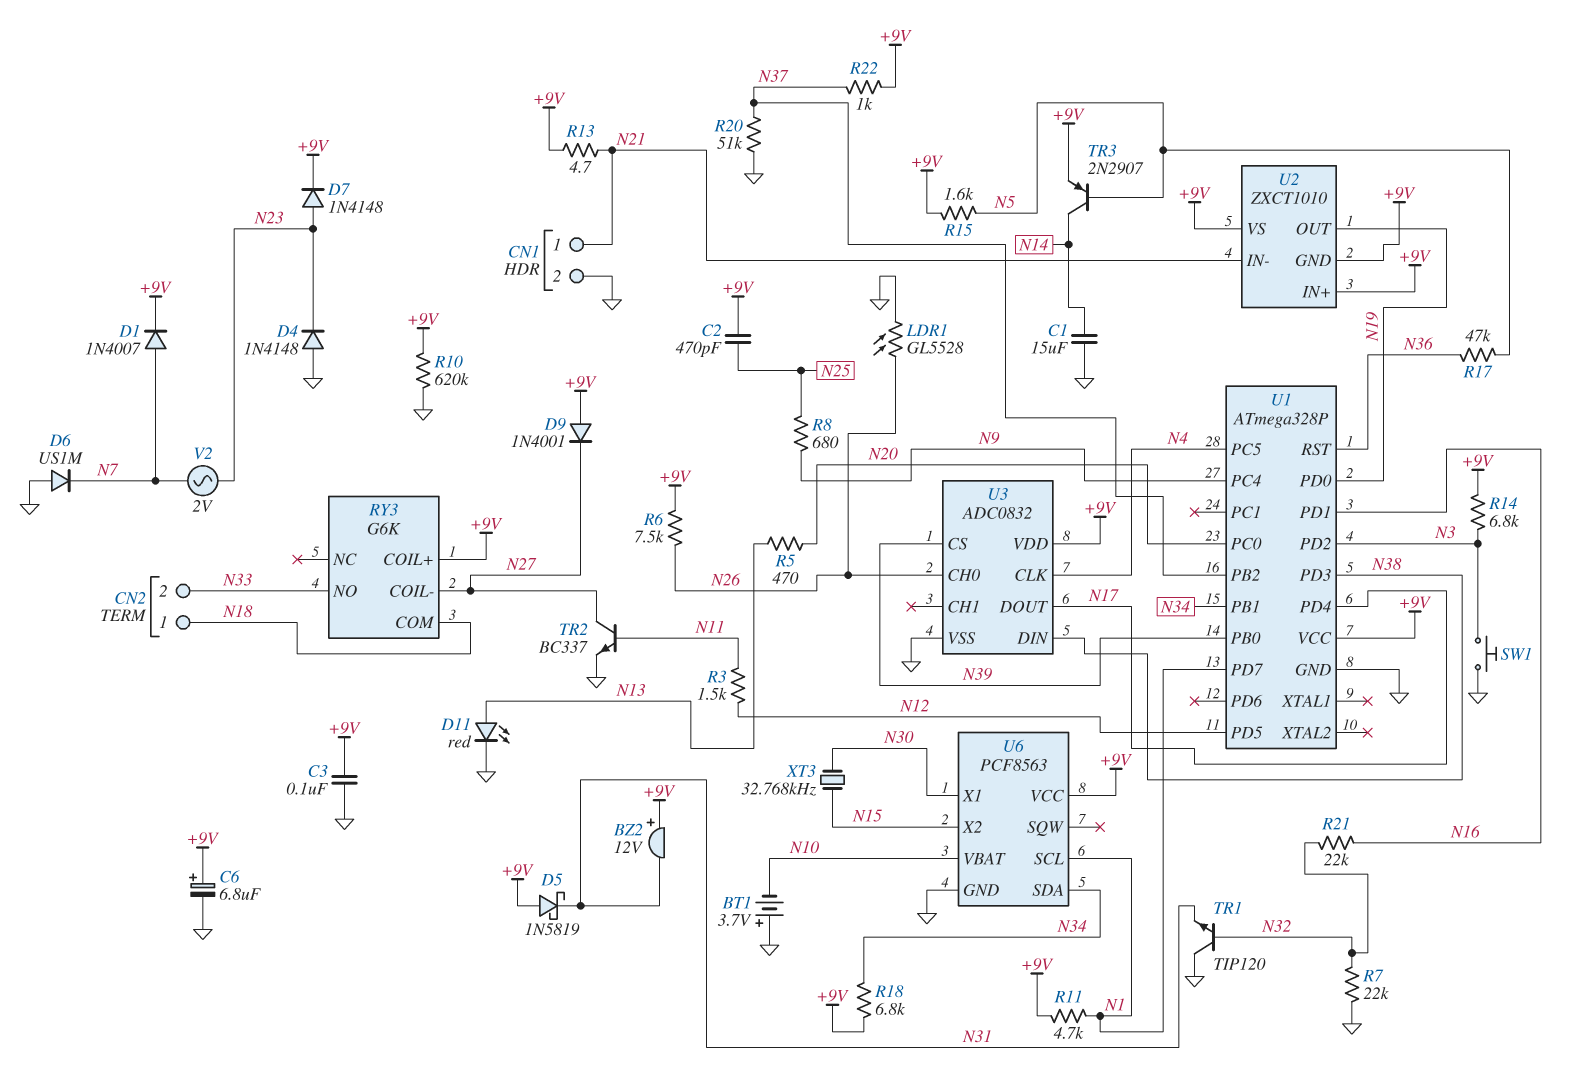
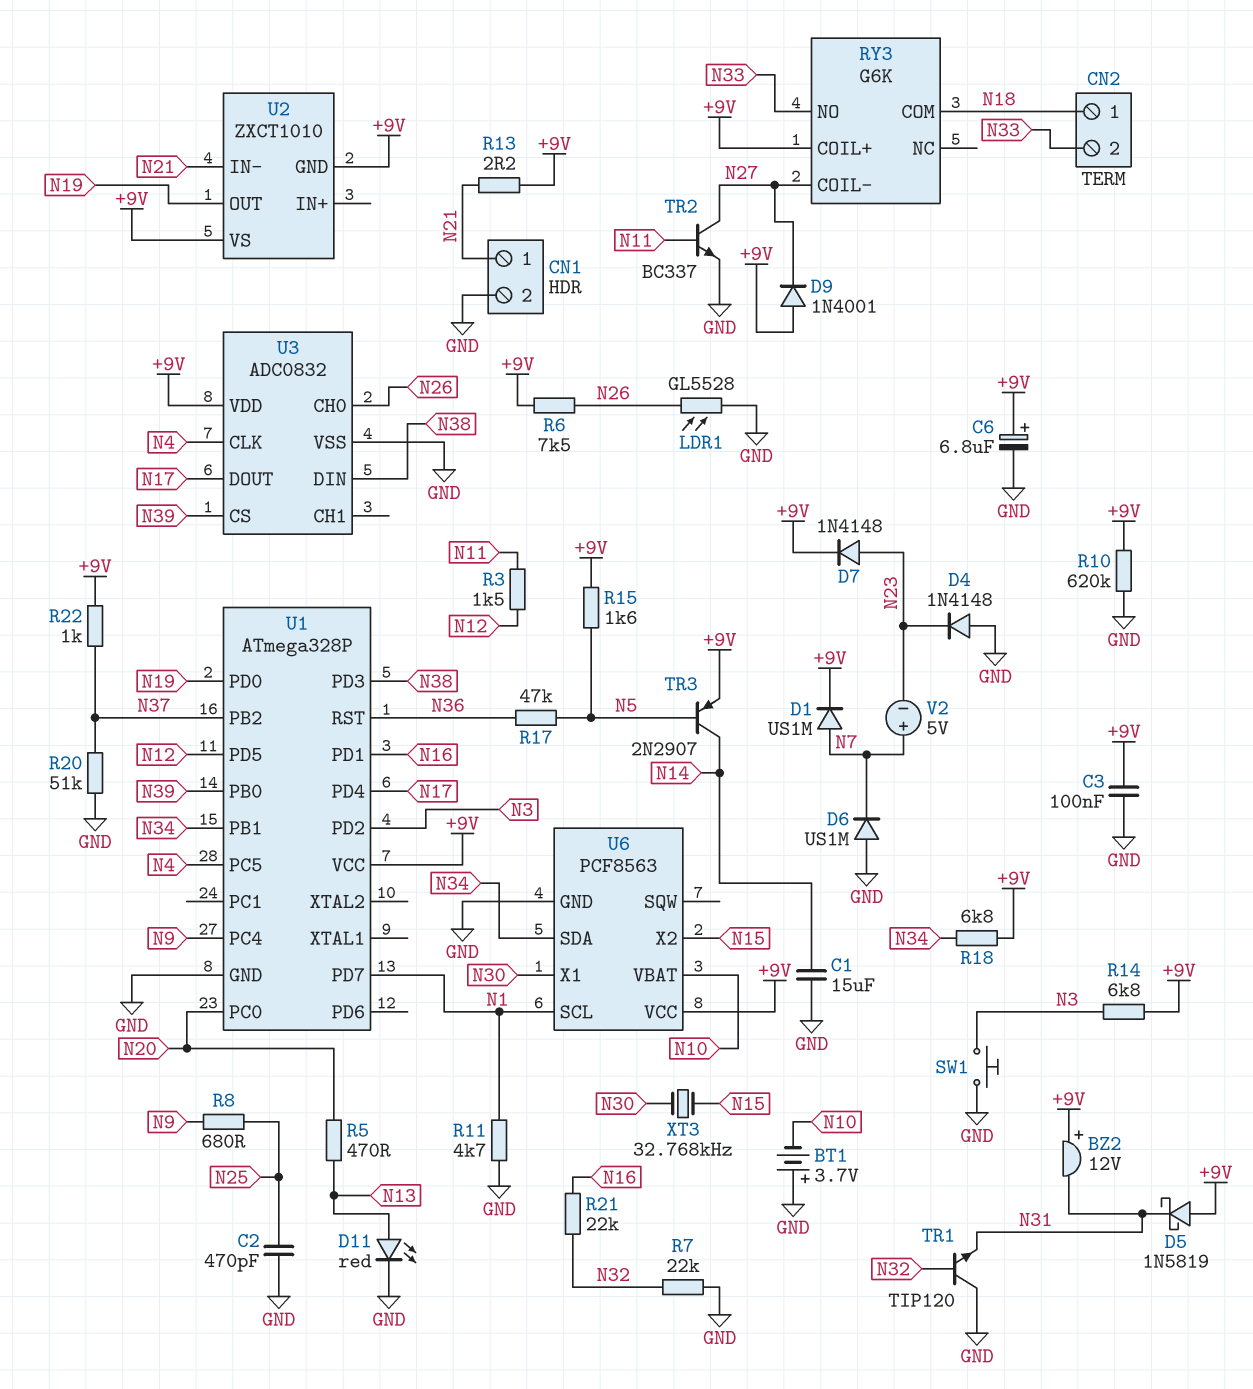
C2: 470pF (+9V, N25) -> 470pF (GND, N25)
D1: diode 1N4007 (A N7, K +9V) -> diode US1M (A N7, K +9V)
R11: 4.7k (+9V, N1) -> 4.7k (GND, N1)
R13: 4.7 (+9V, N21) -> 2.2 (+9V, N21)
U2 pin IN+: +9V -> none
V2: AC 2V (N7, N23) -> 5V (plus N7, minus N23)

